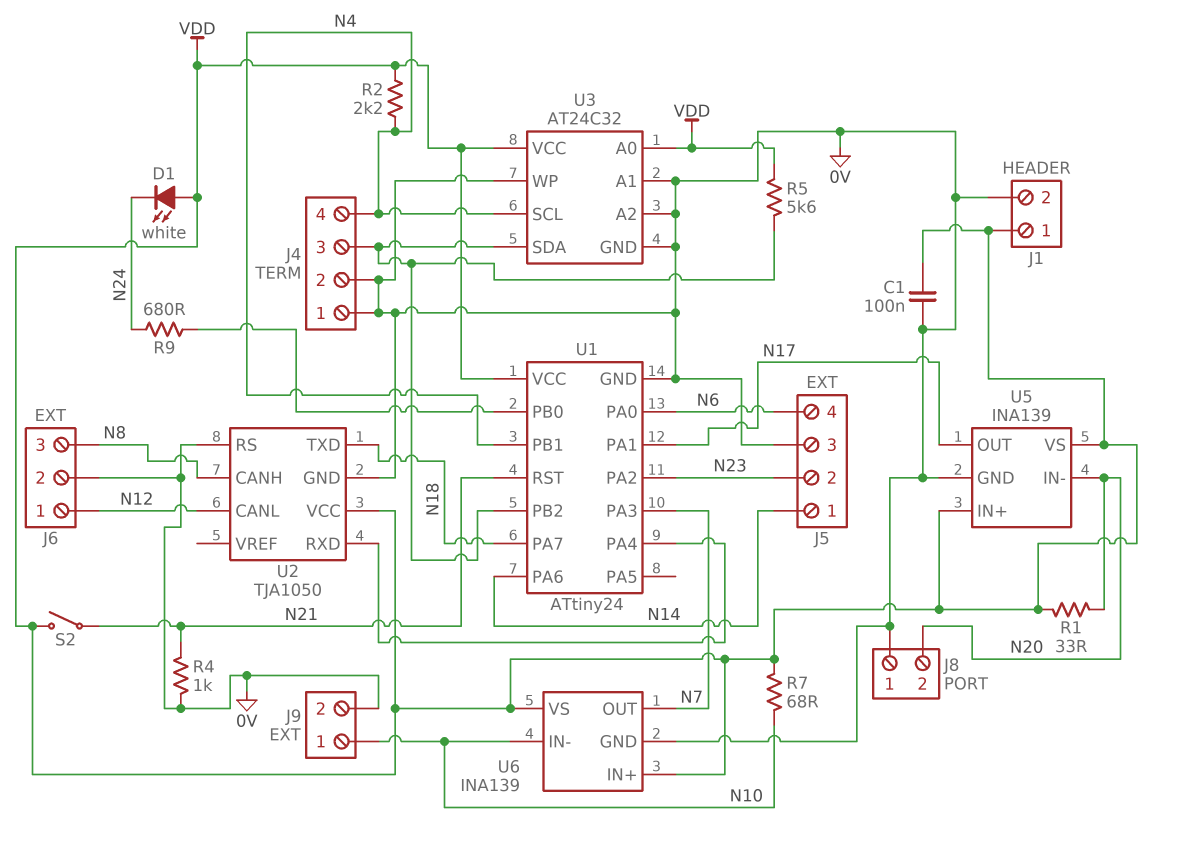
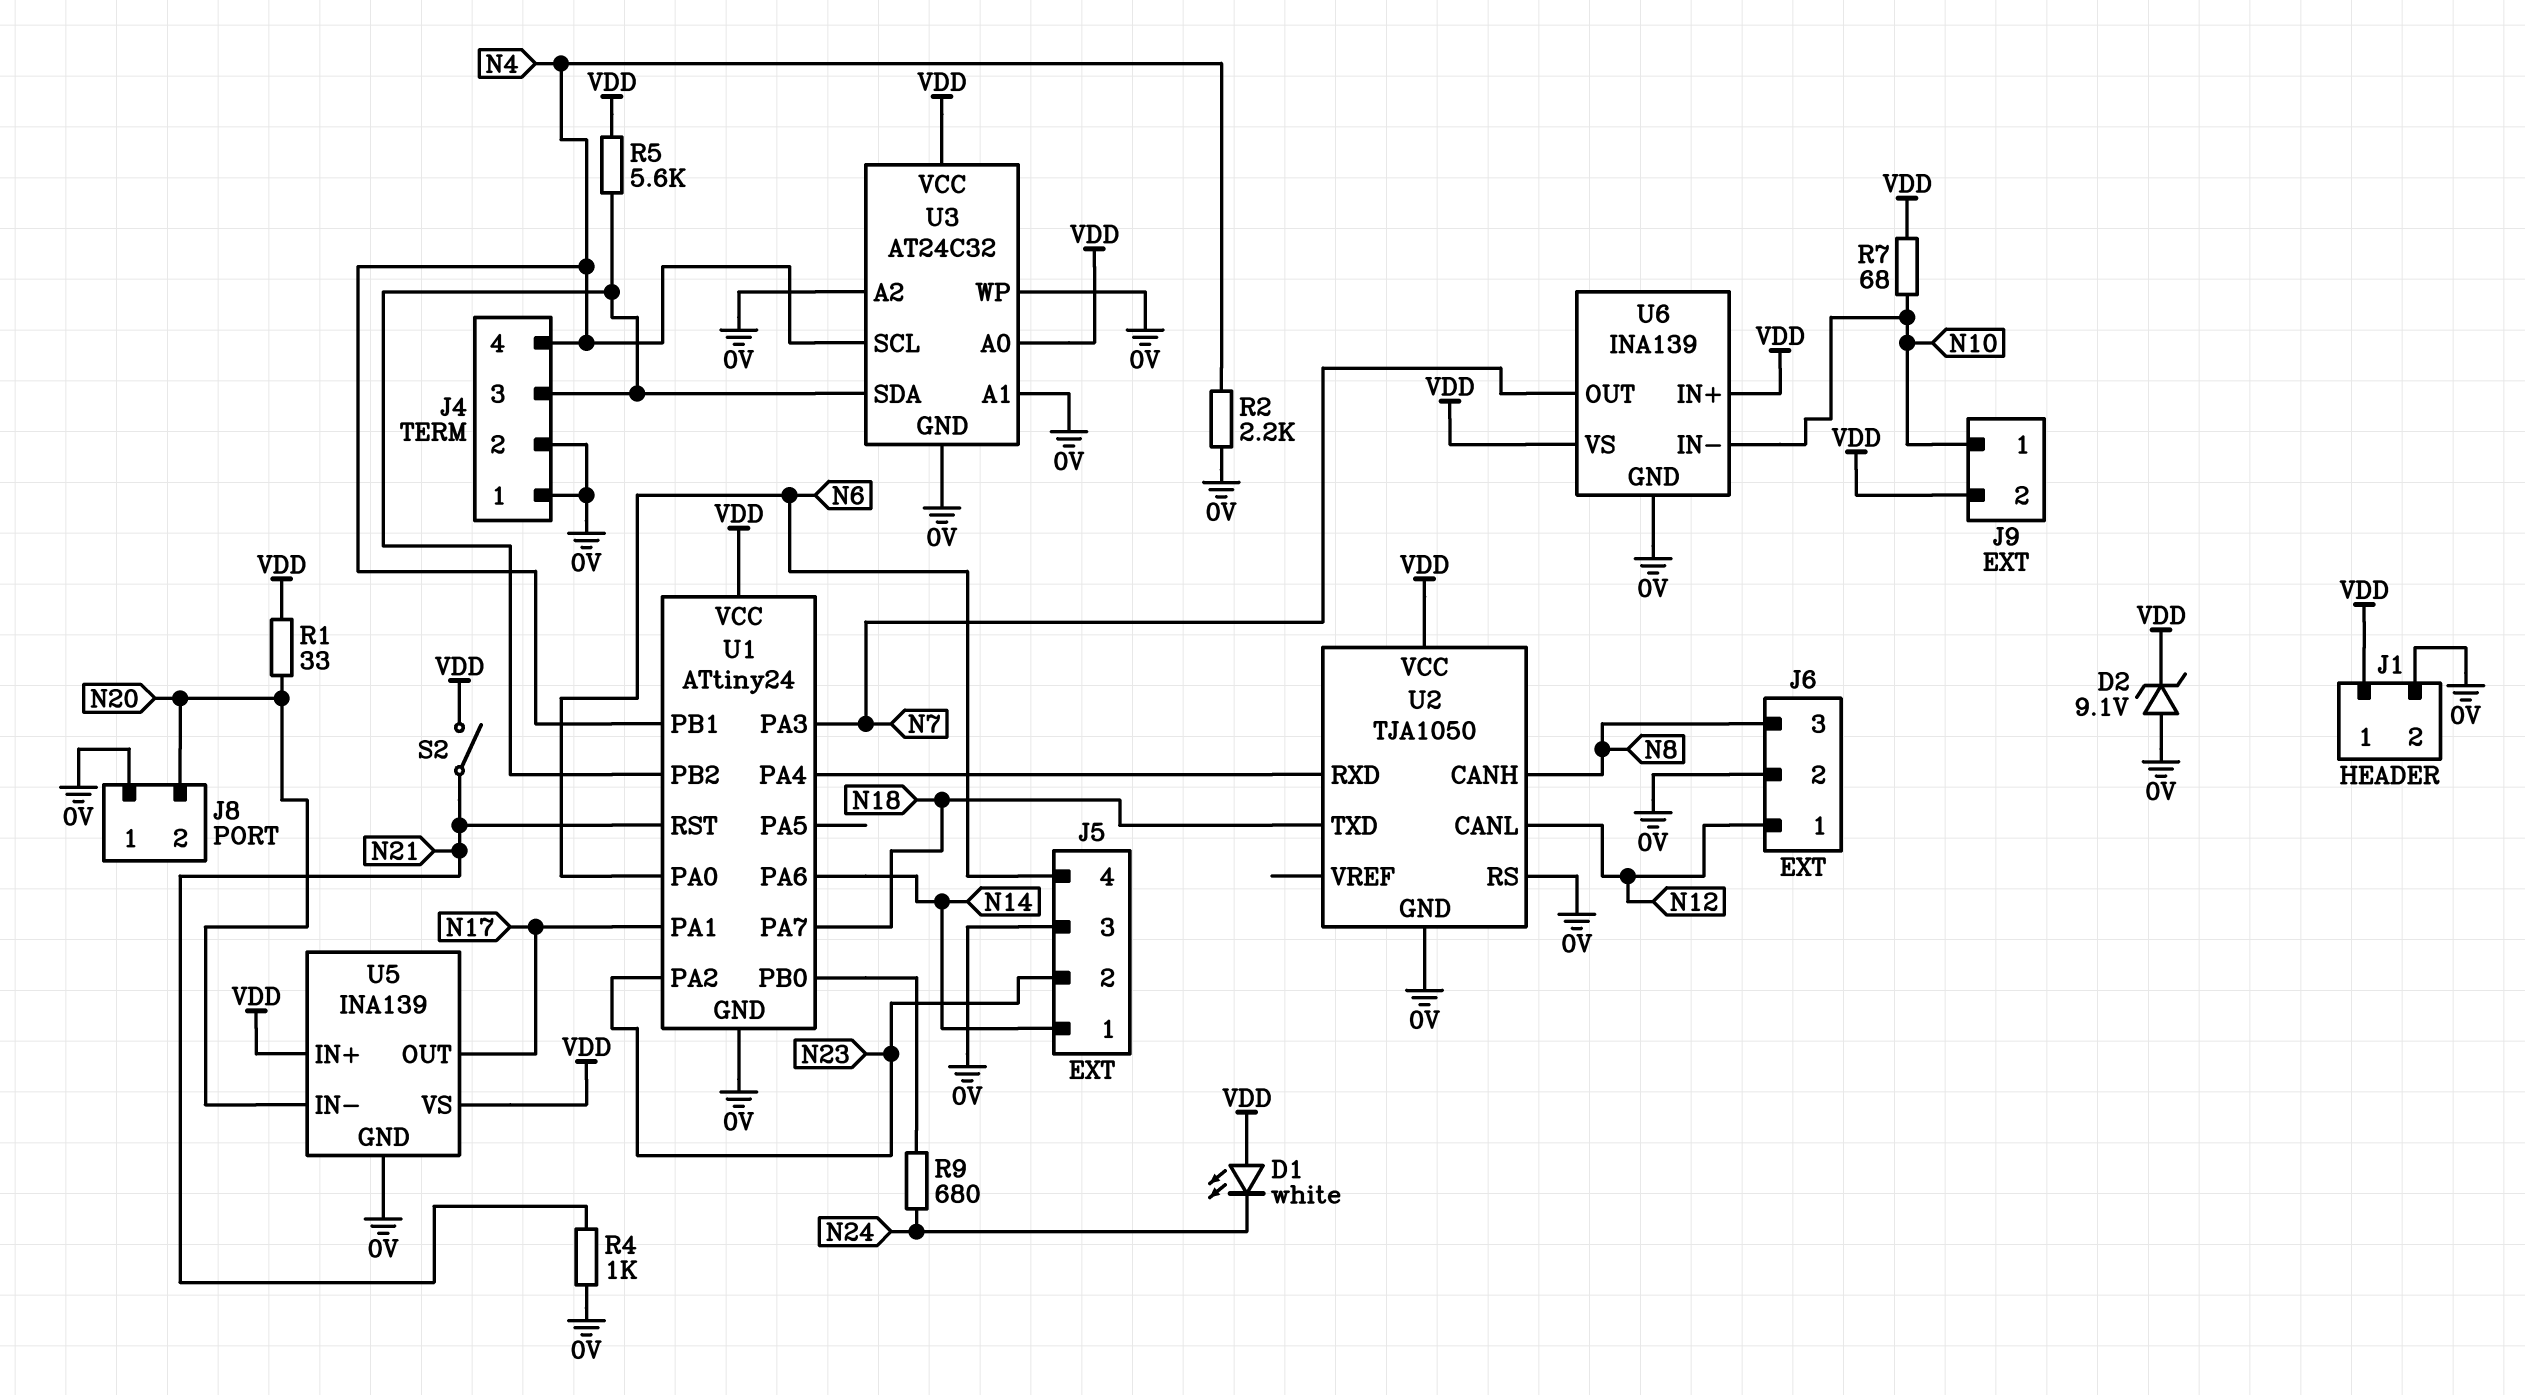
C1: 100nF (0V, VDD) -> none
D2: none -> zener 9.1V (A 0V, K VDD)
J9 pin 2: 0V -> VDD
R2: 2.2k (N4, VDD) -> 2.2k (0V, N4)

